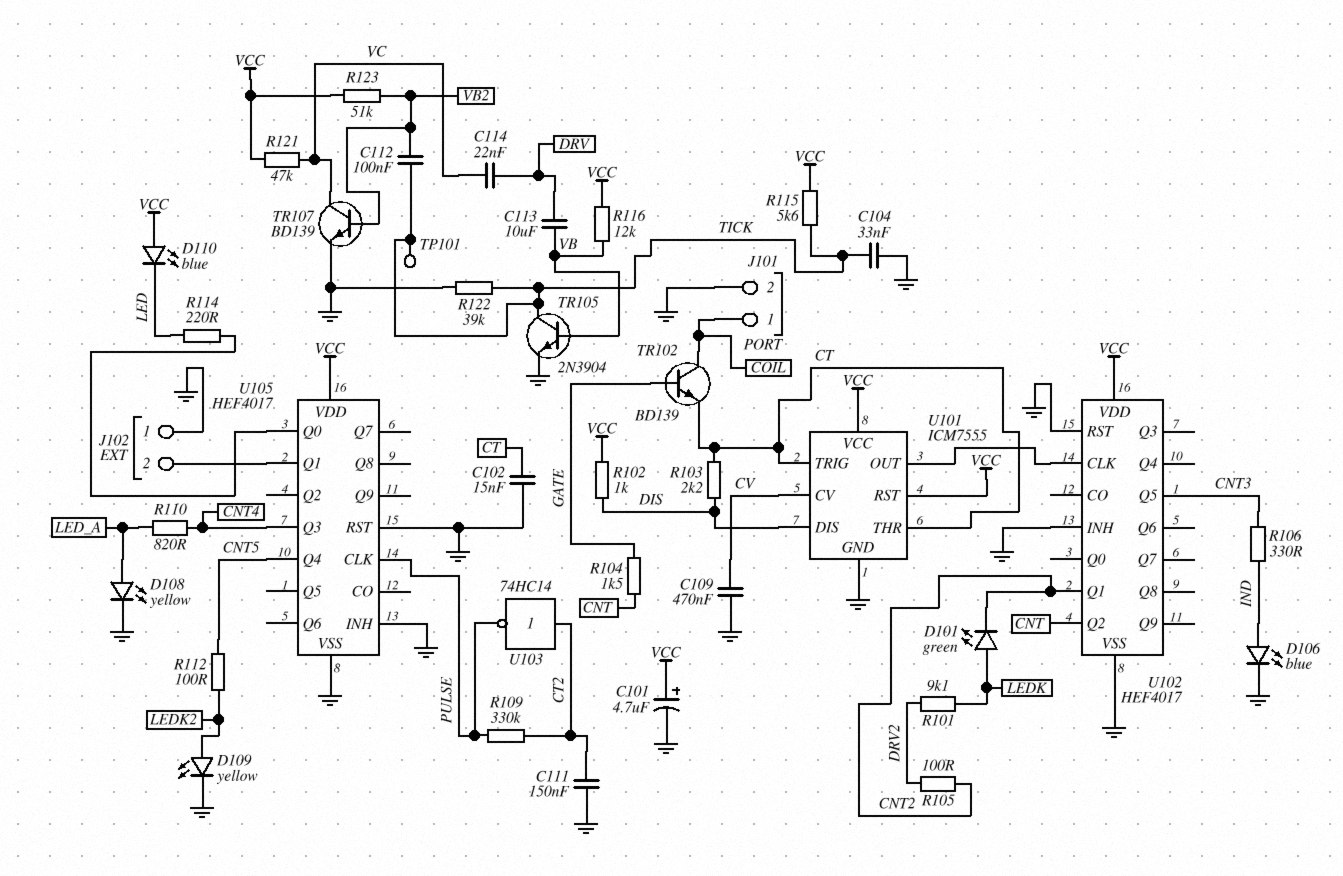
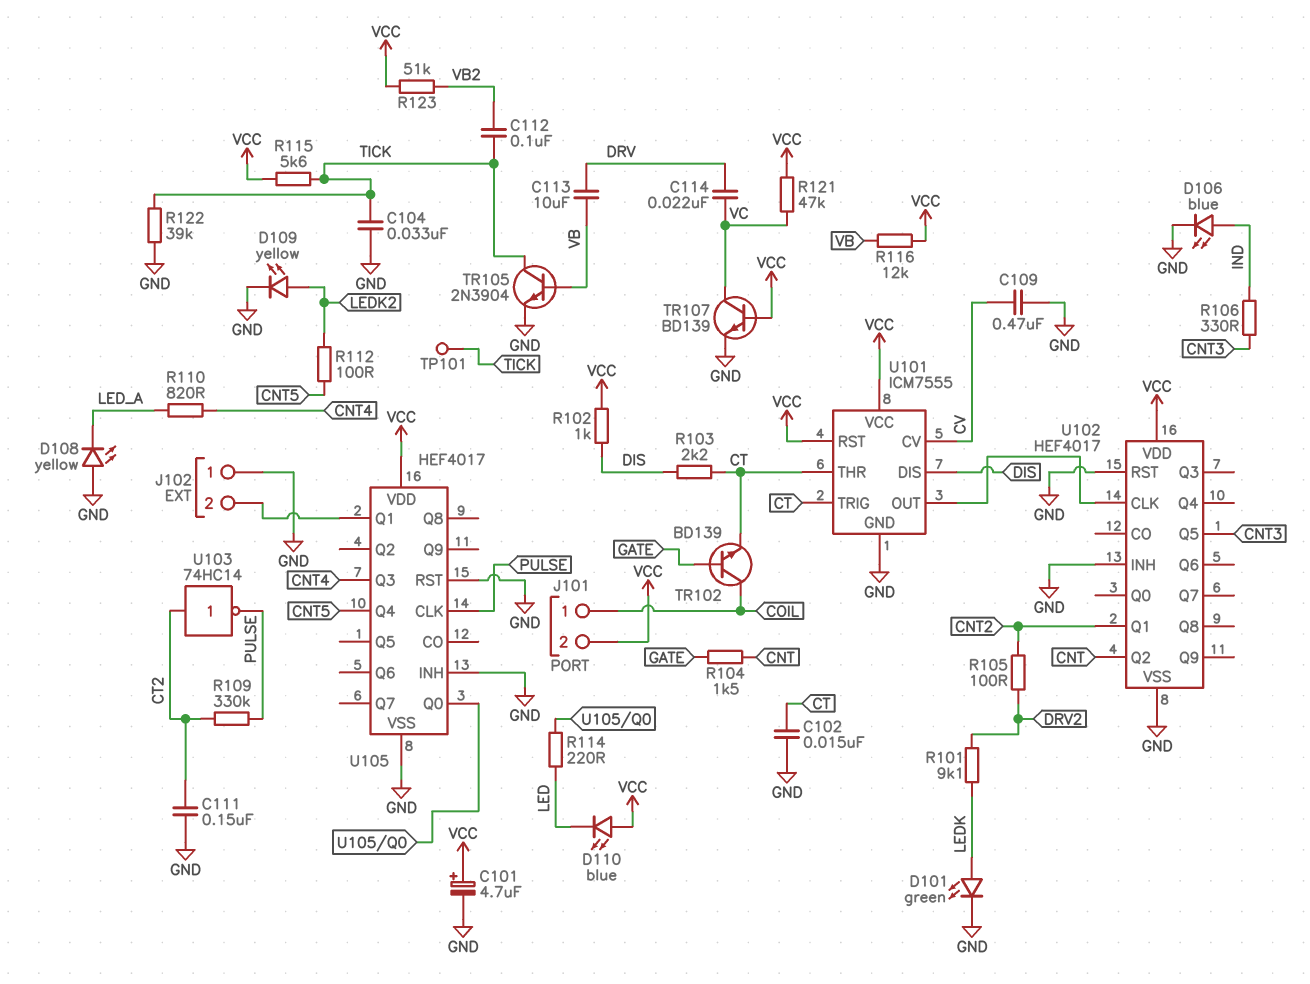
D101: LED green (A LEDK, K CNT2) -> LED green (A LEDK, K GND)
D108: LED yellow (A LED_A, K GND) -> LED yellow (A GND, K LED_A)
J101 pin 2: GND -> VCC
TR107: NPN BD139 (B VB2, C VC, E GND) -> NPN BD139 (B VCC, C VC, E GND)

